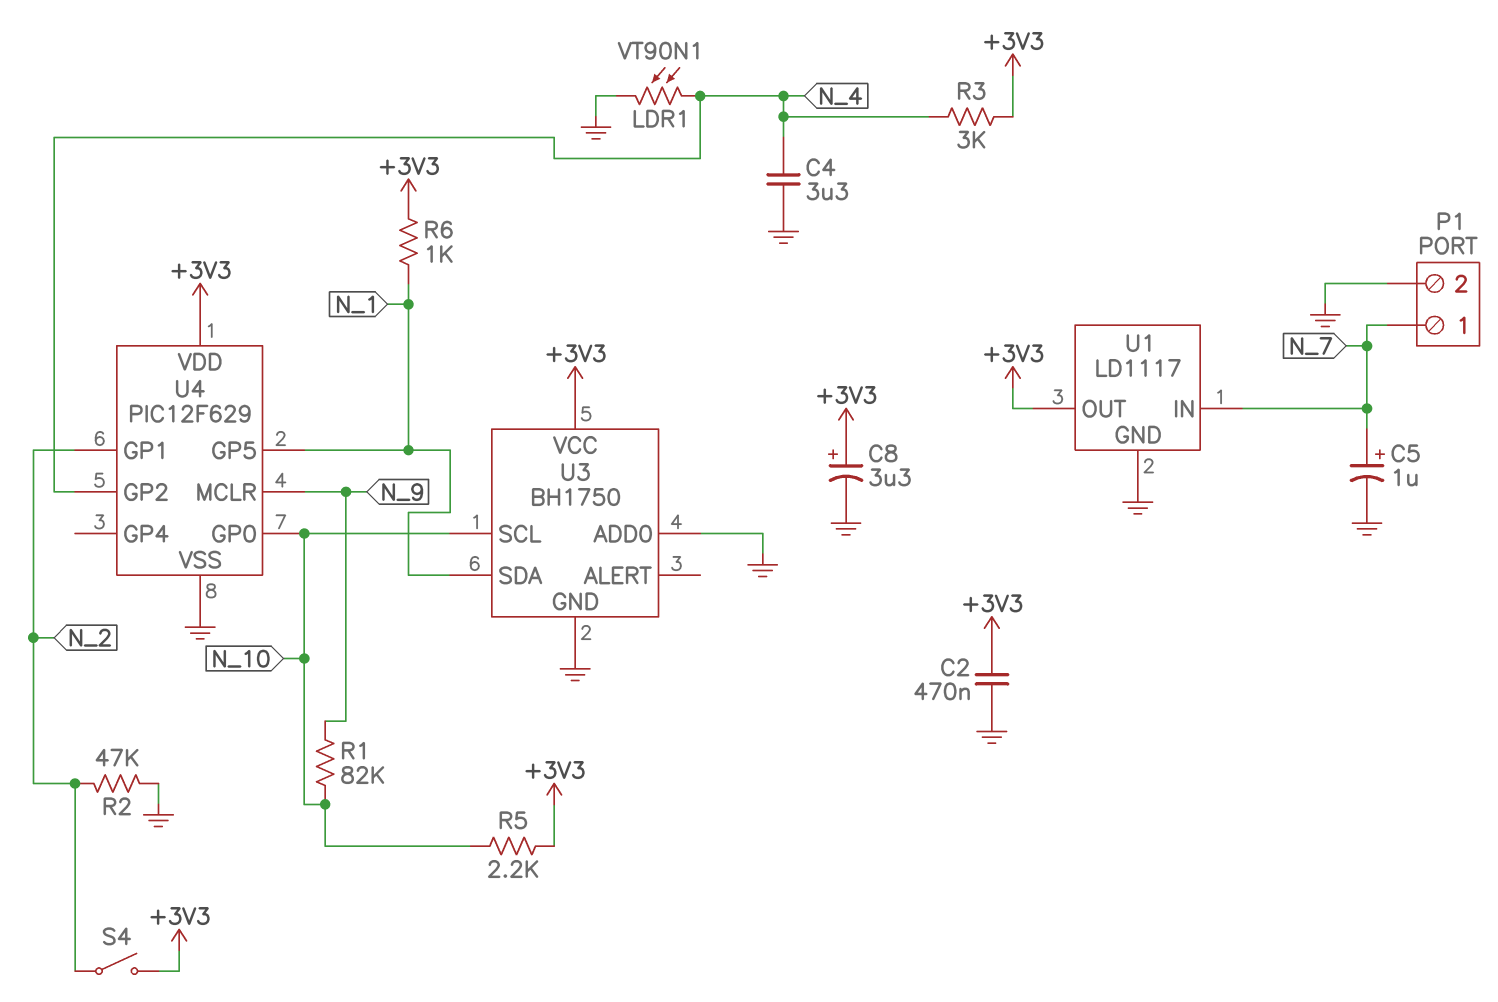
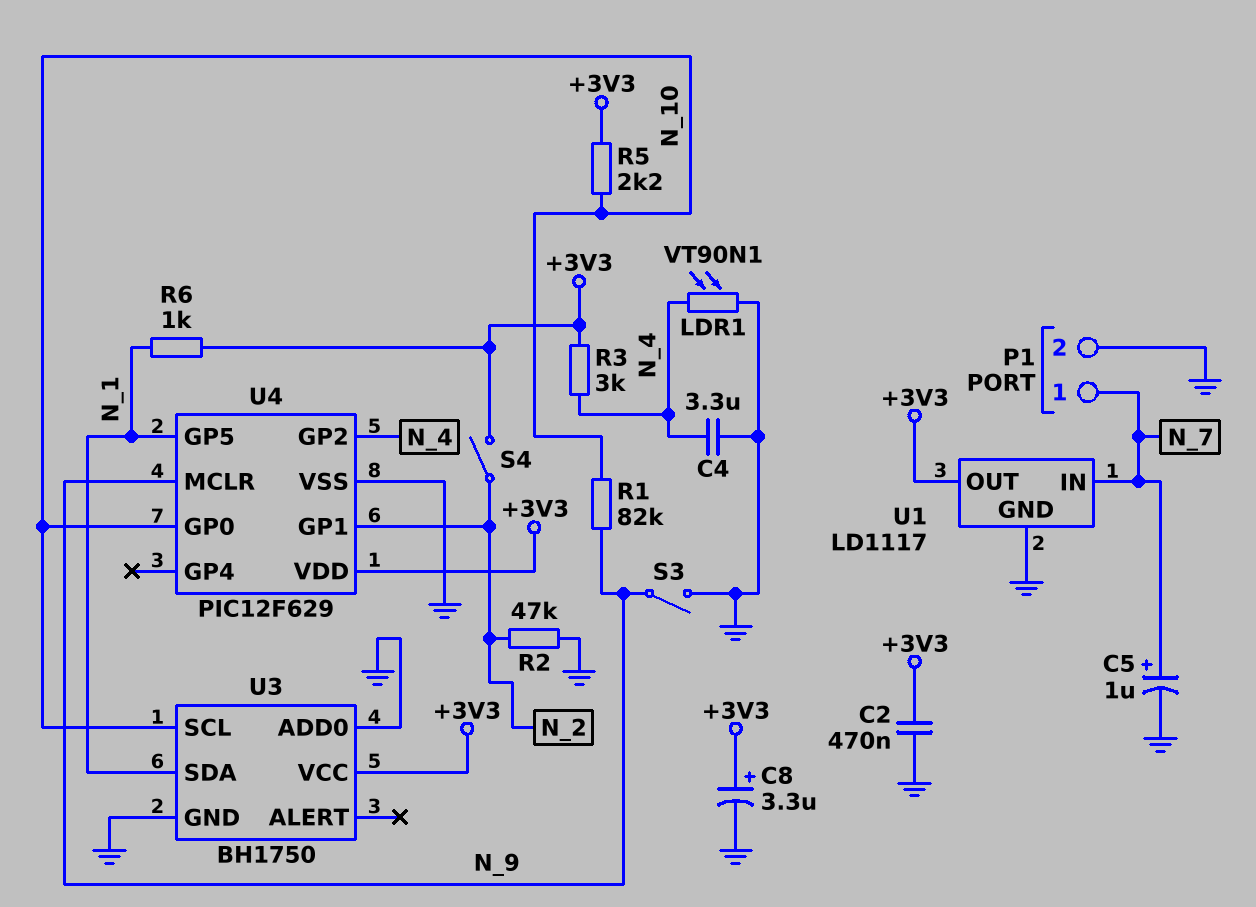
S3: none -> switch (GND, N_9)

